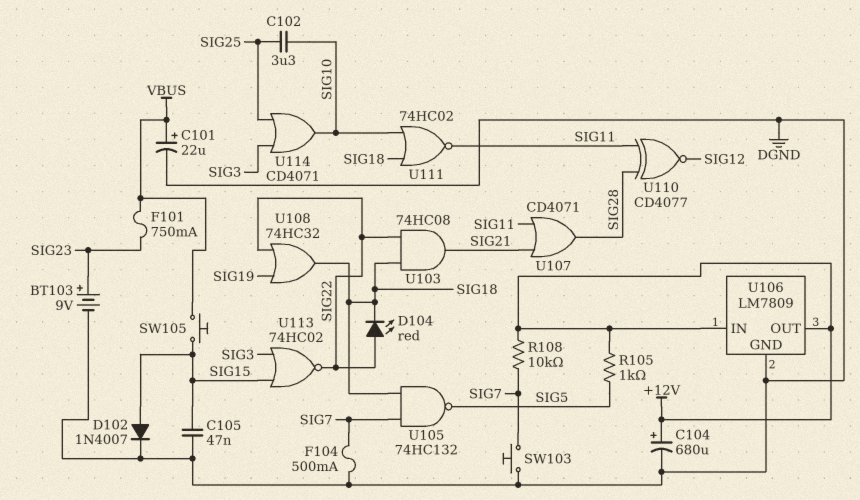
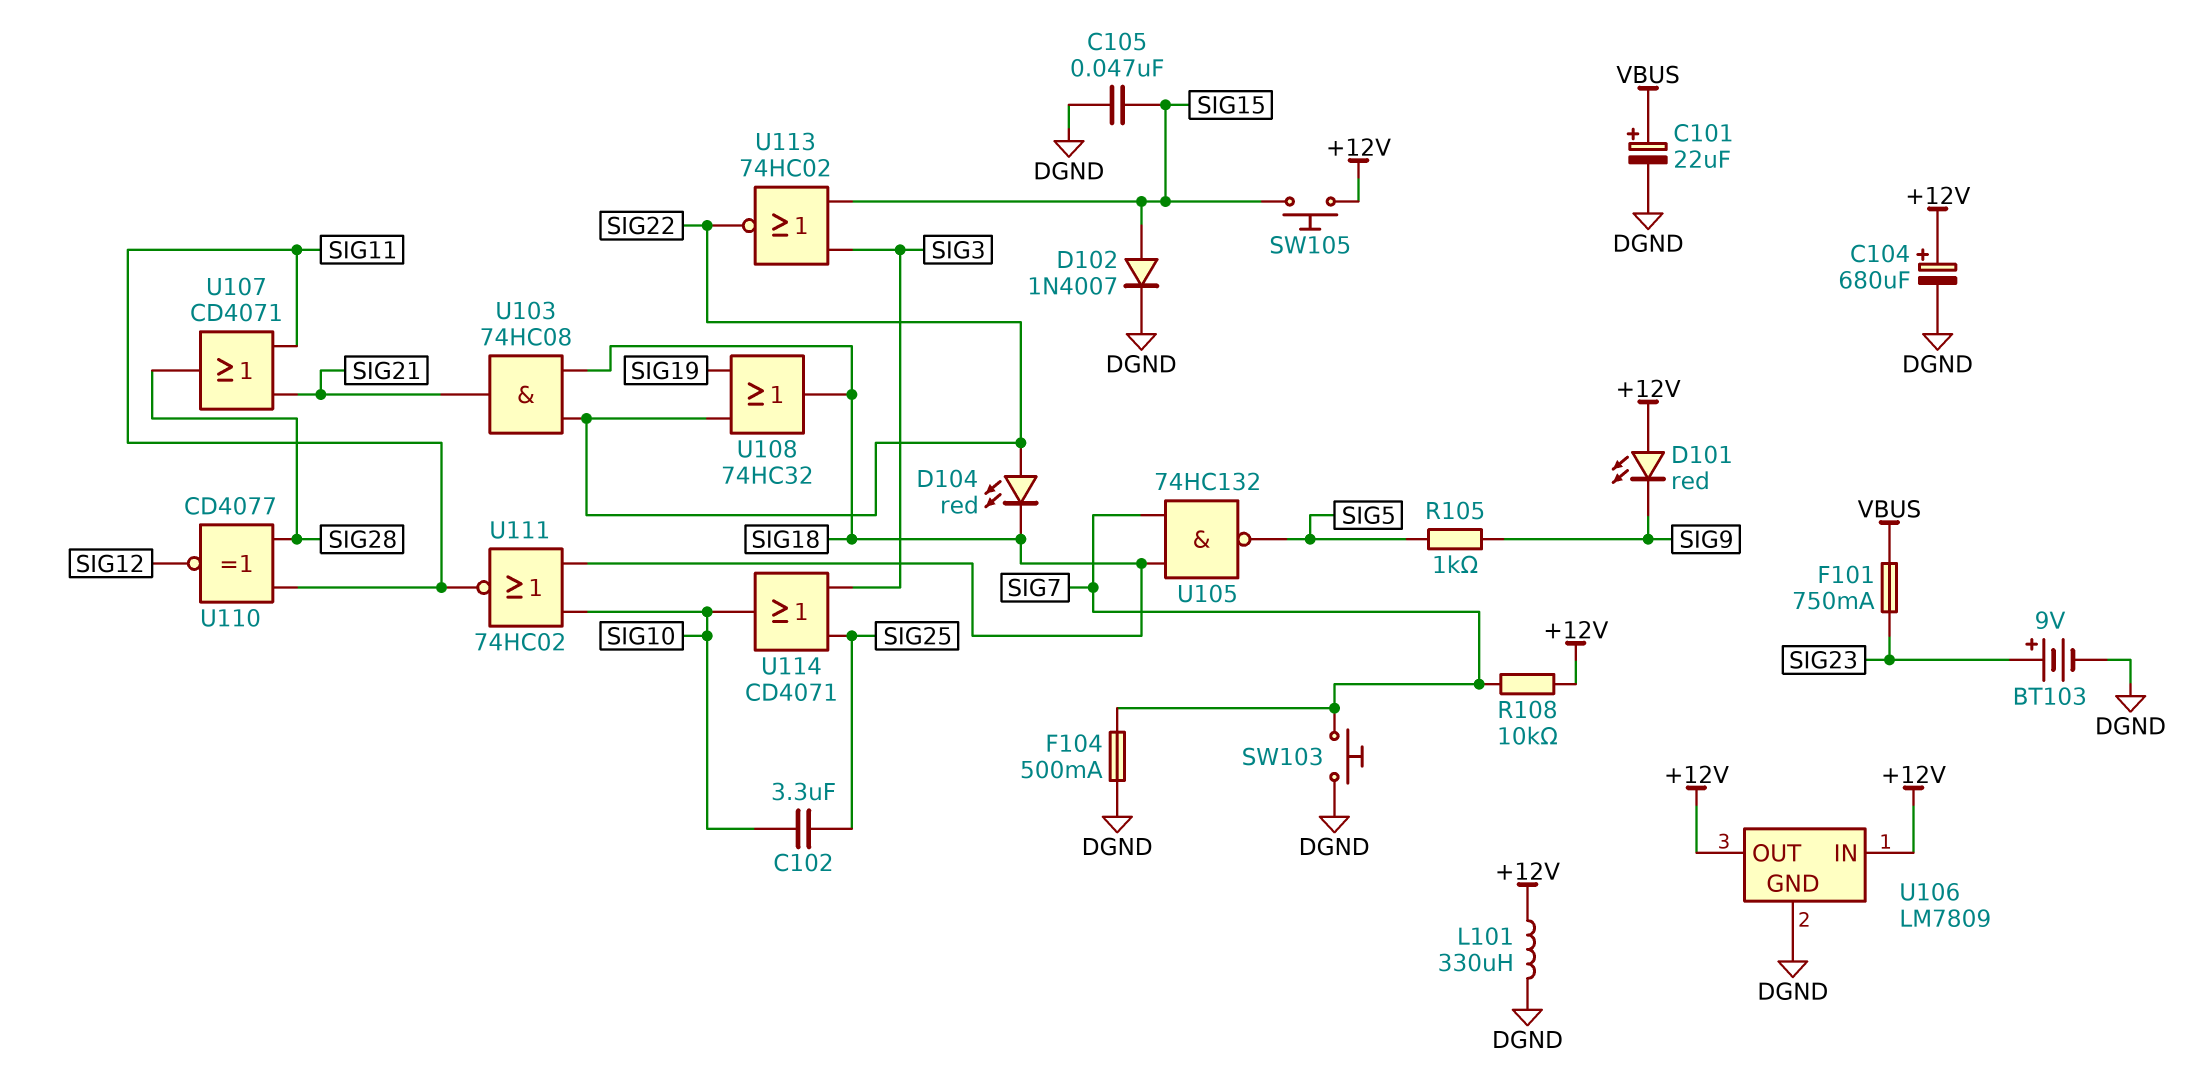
D101: none -> LED red (A +12V, K SIG9)
L101: none -> 330uH (+12V, DGND)
R105: 1k (+12V, SIG5) -> 1k (SIG5, SIG9)
SW105: button (SIG15, VBUS) -> button (+12V, SIG15)

